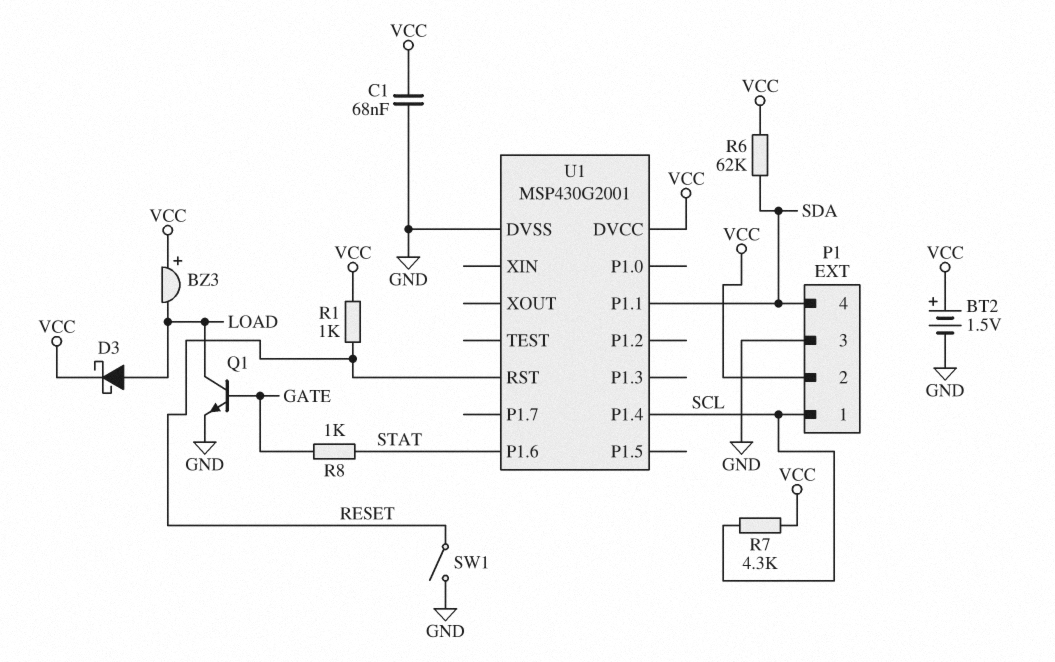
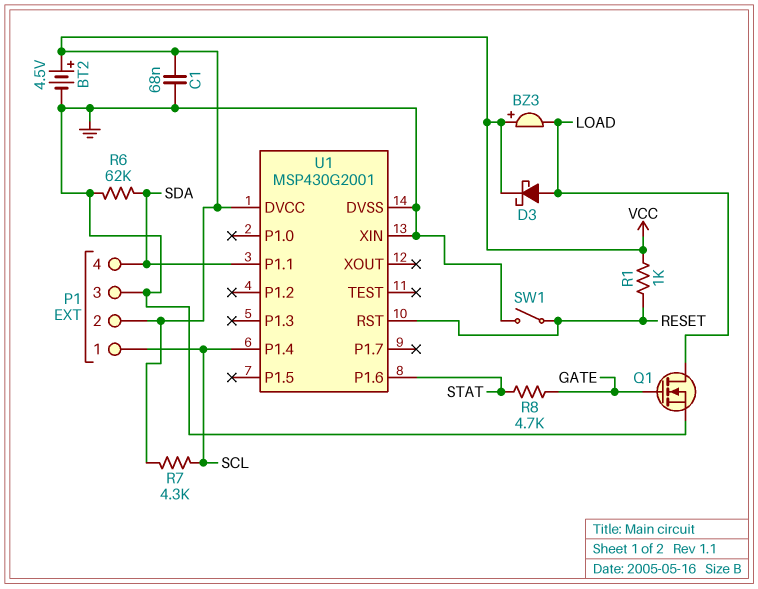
BT2: 1.5V (plus VCC, minus GND) -> 4.5V (plus VCC, minus GND)
Q1: NPN (B GATE, C LOAD, E GND) -> NMOS (G GATE, D LOAD, S GND)
R6: 62k (SDA, VCC) -> 62k (GND, SDA)
R8: 1k (GATE, STAT) -> 4.7k (GATE, STAT)
U1 pin XIN: none -> GND

